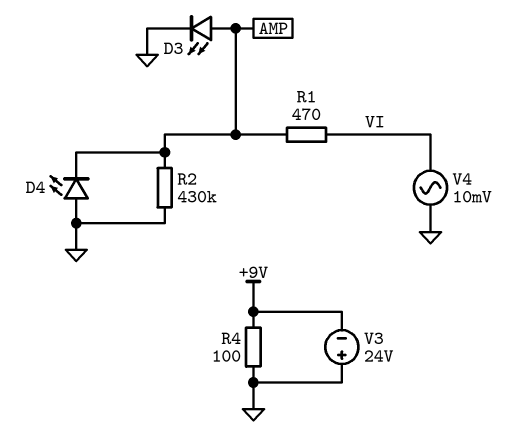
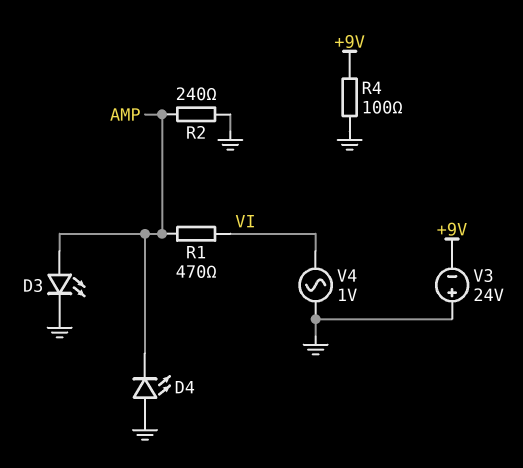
R2: 430k (AMP, GND) -> 240 (AMP, GND)
V4: AC 10mV (GND, VI) -> AC 1V (GND, VI)

